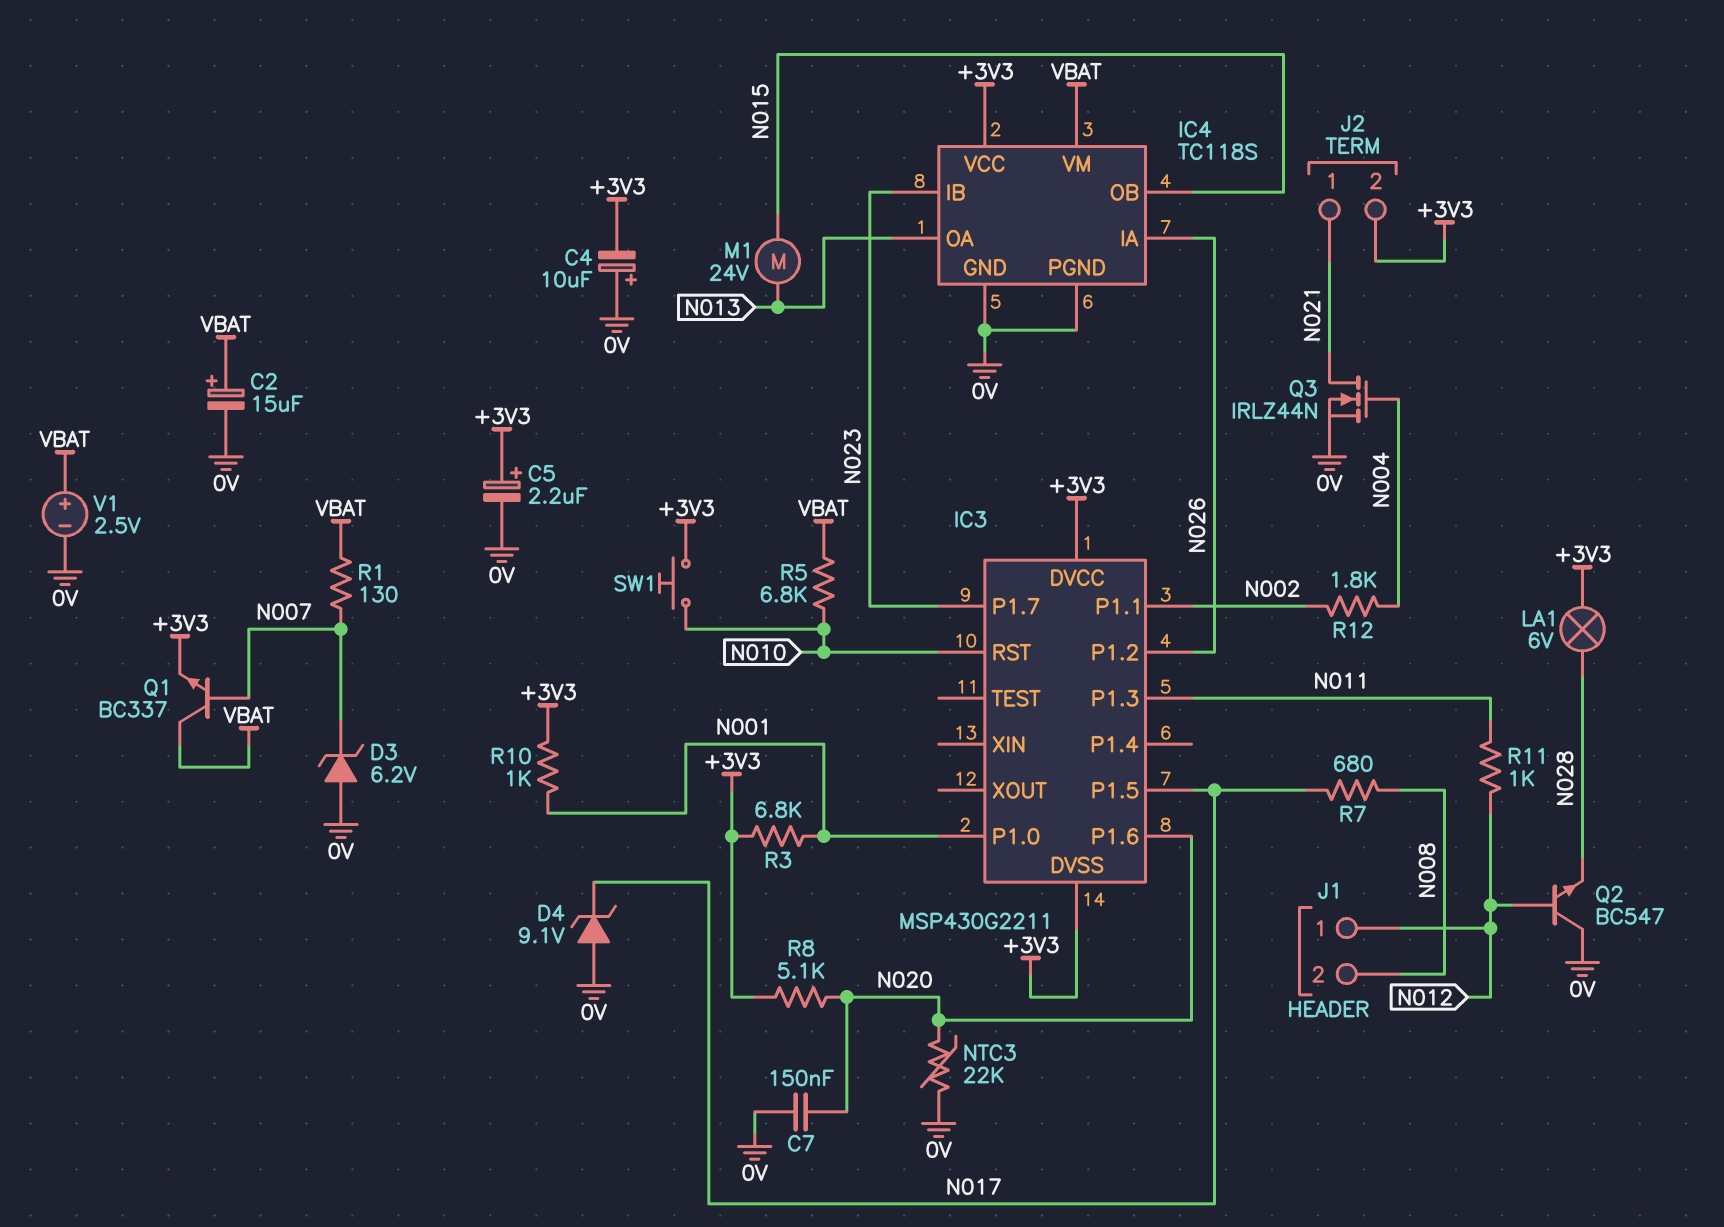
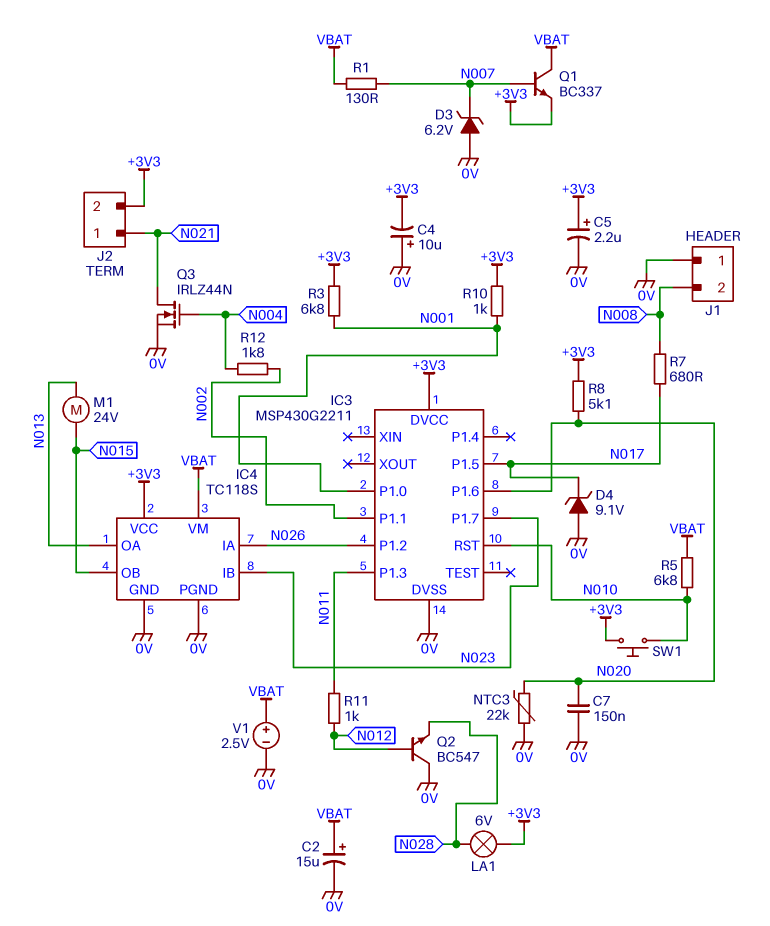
IC3 pin DVSS: +3V3 -> 0V
J1 pin 1: N012 -> 0V

